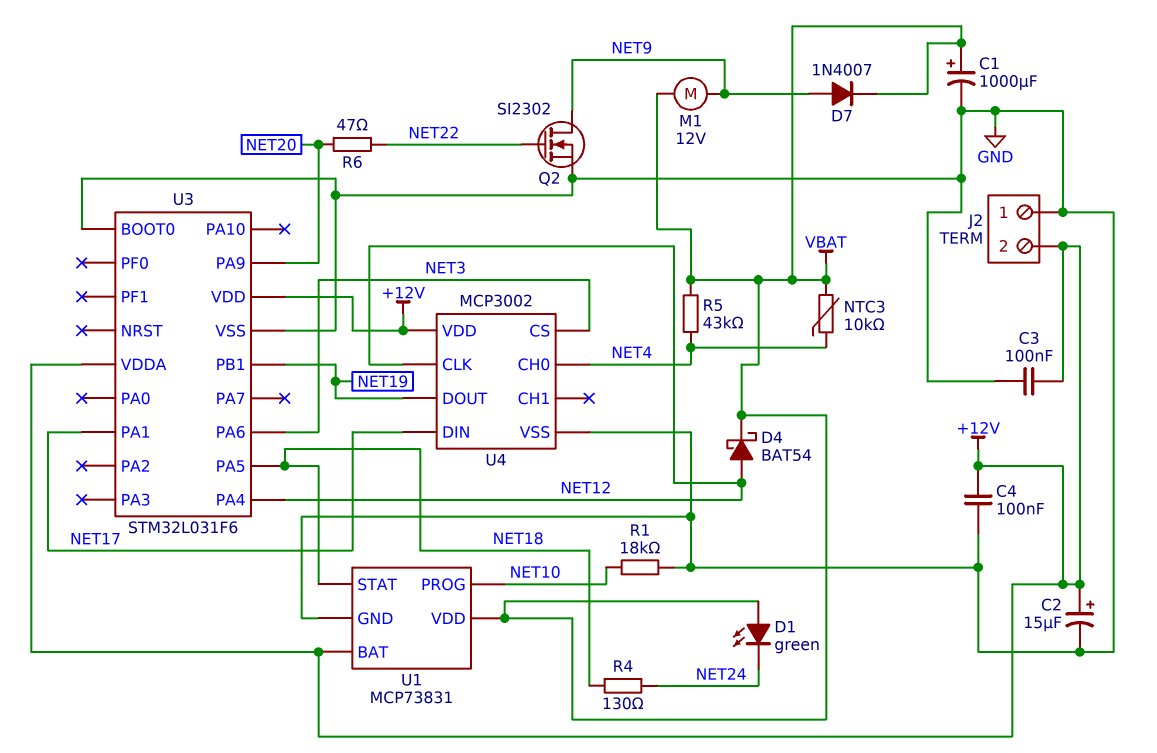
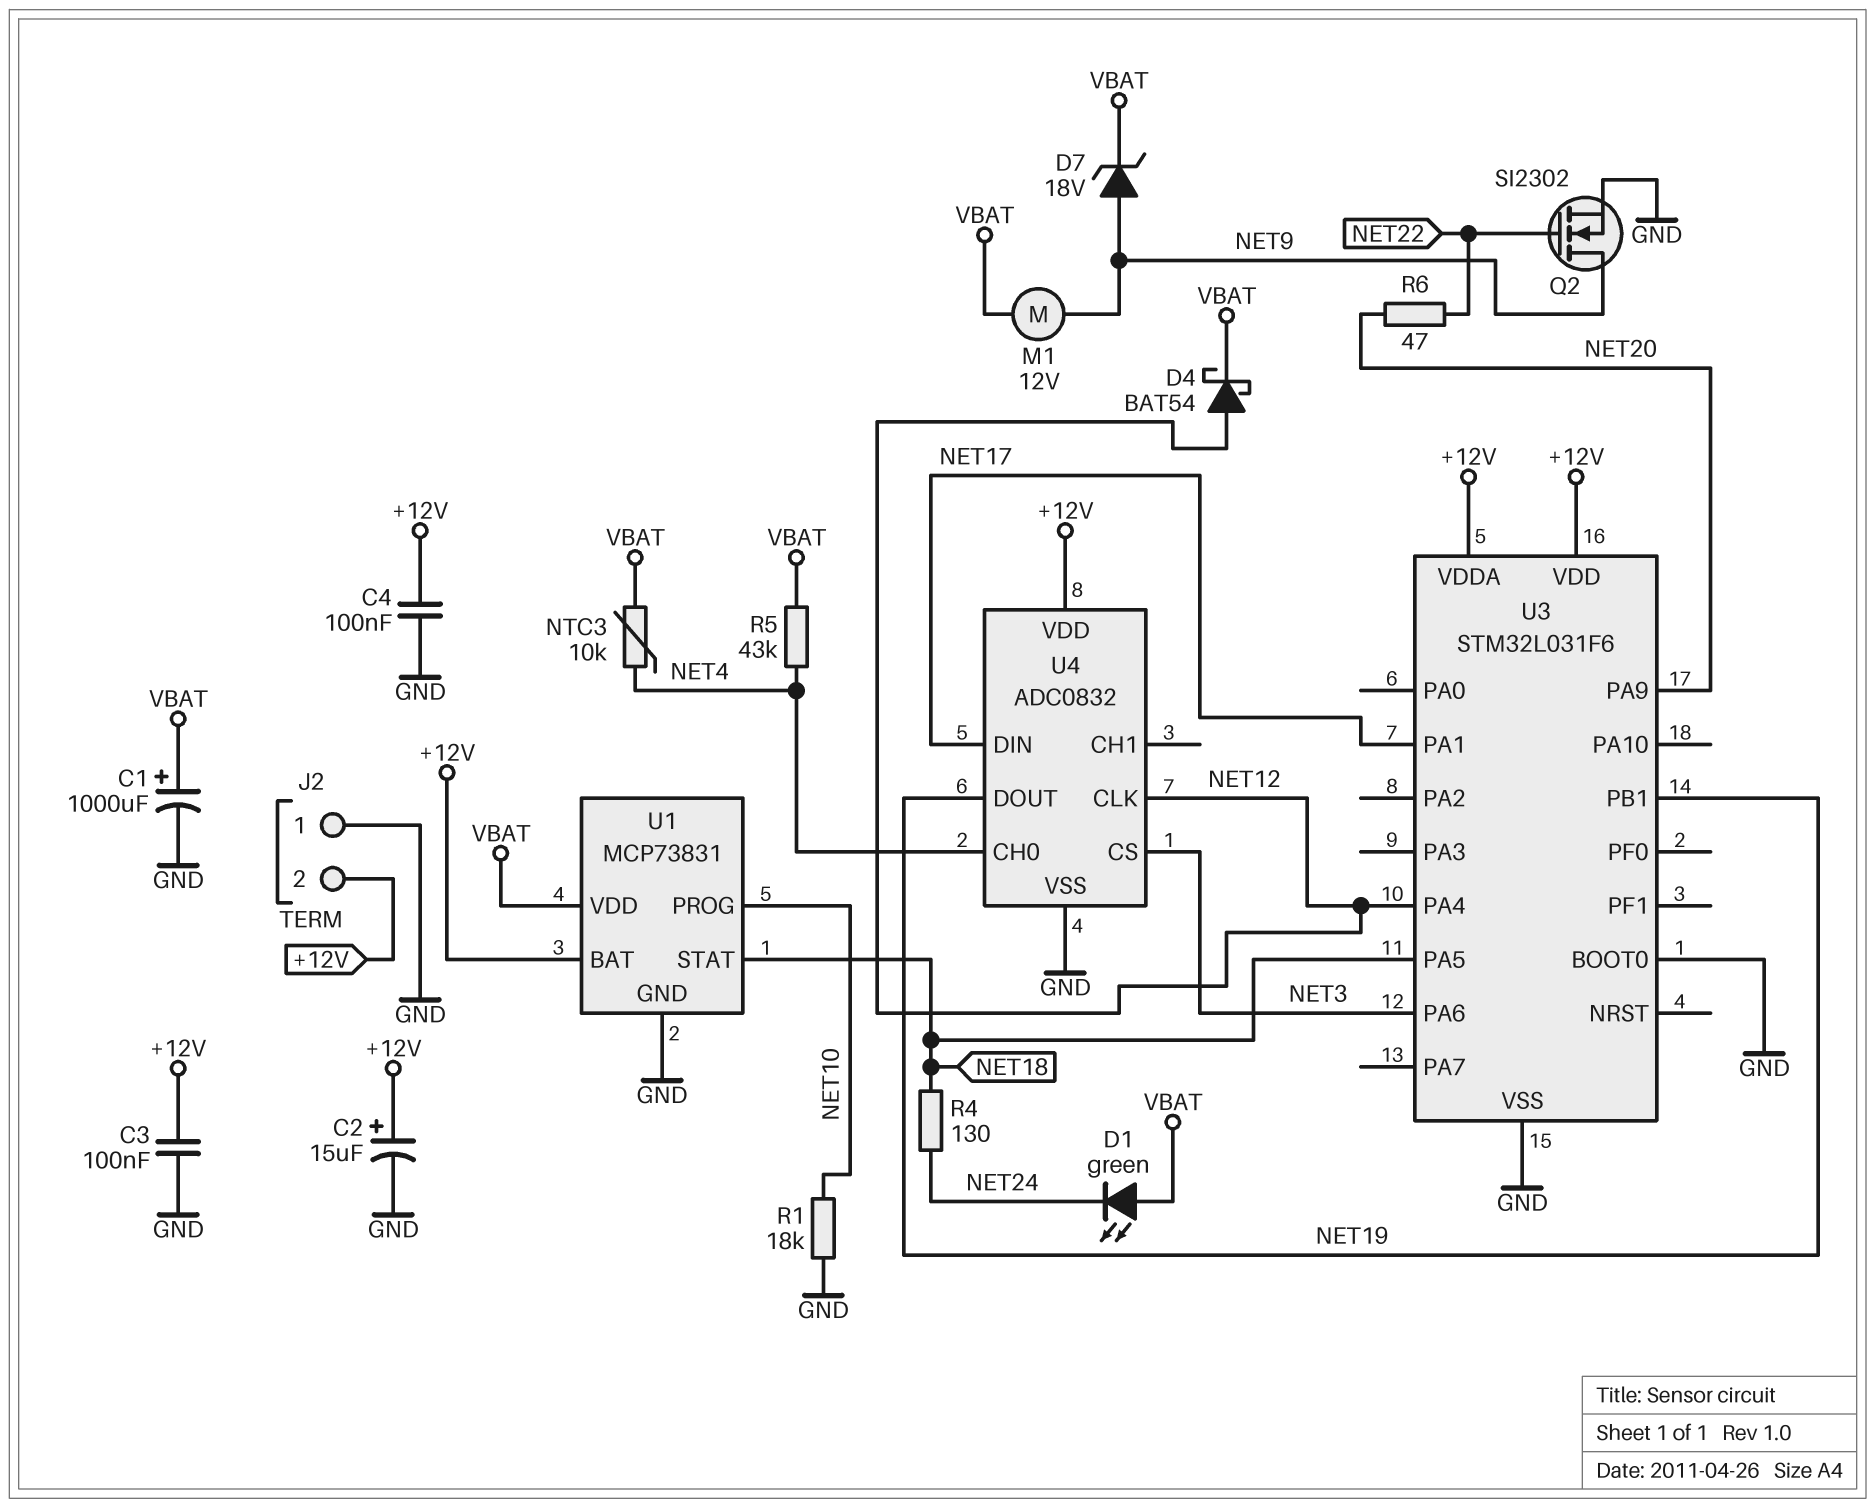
D7: diode 1N4007 (A NET9, K VBAT) -> zener 18V (A NET9, K VBAT)
U4: MCP3002 -> ADC0832

